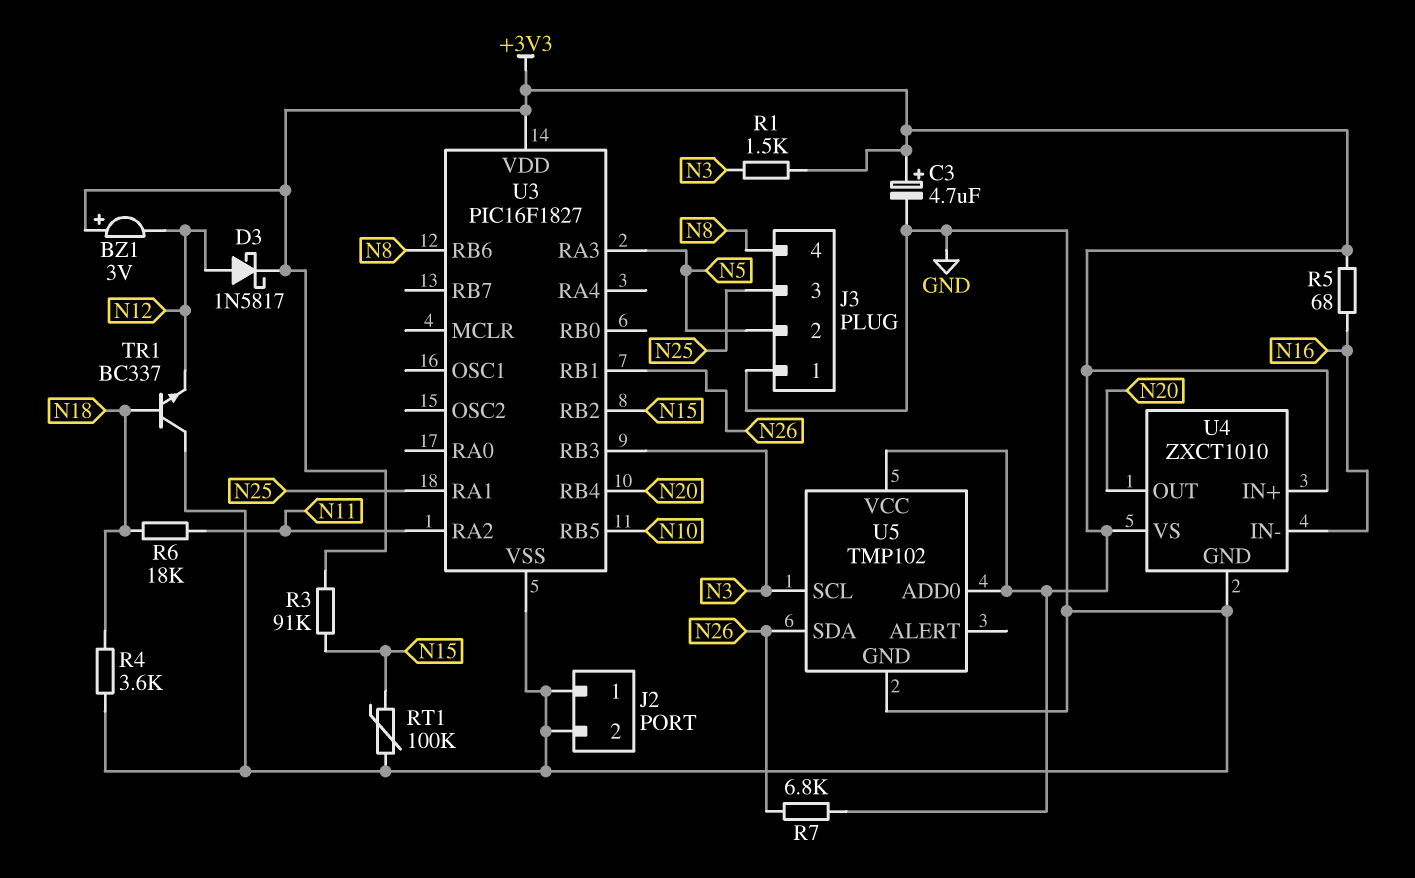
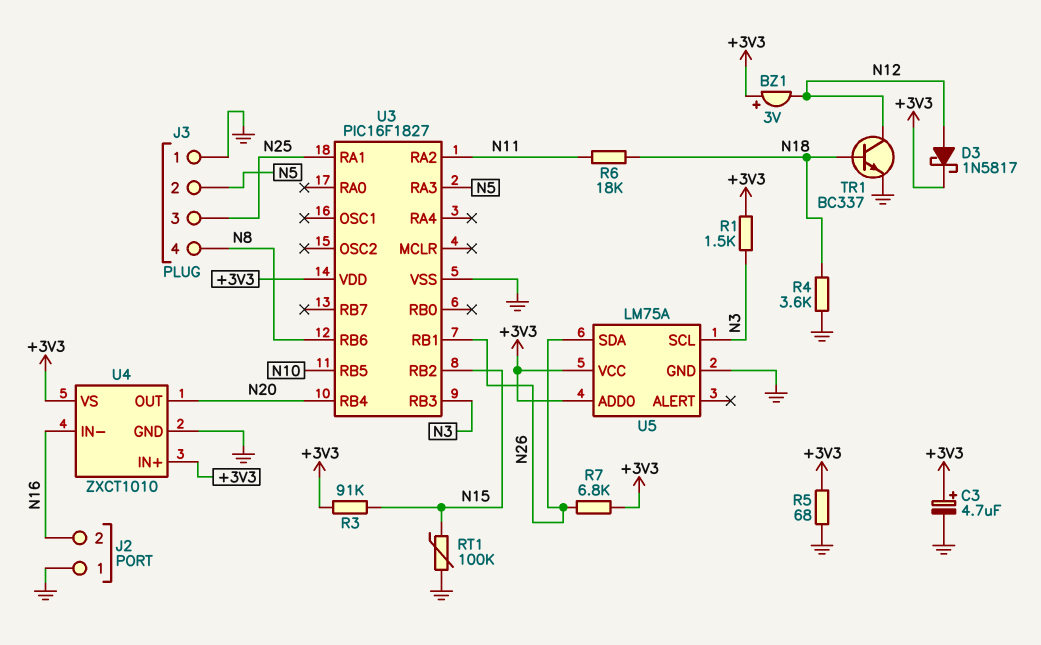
J2 pin 2: GND -> N16
R5: 68 (+3V3, N16) -> 68 (+3V3, GND)
TR1: NPN BC337 (B N18, C GND, E N12) -> NPN BC337 (B N18, C N12, E GND)
U5: TMP102 -> LM75A

